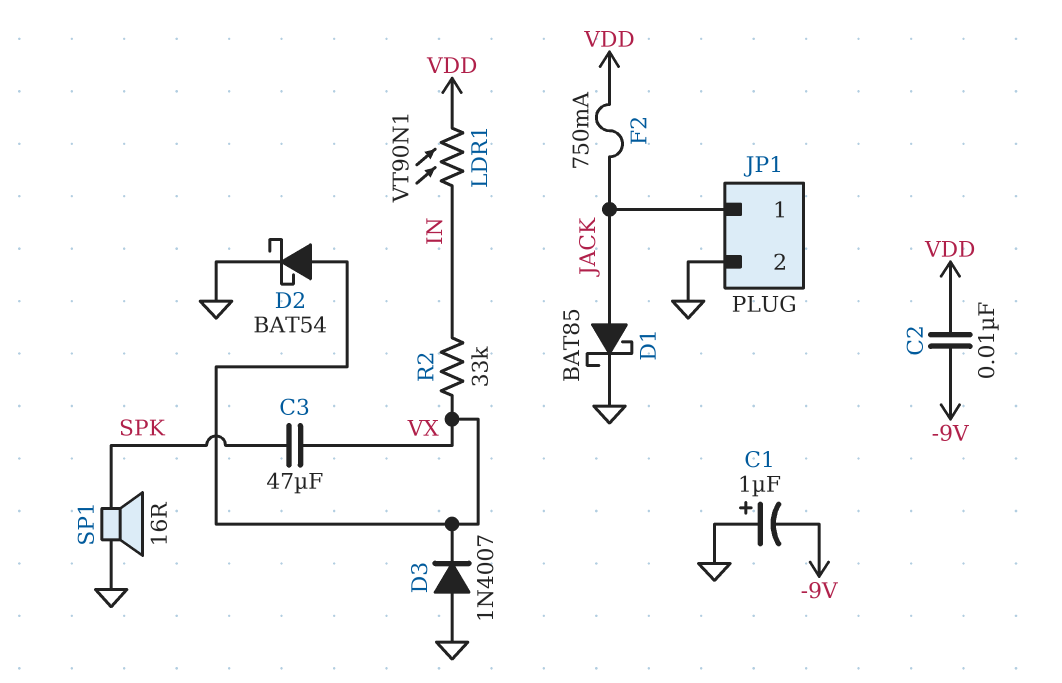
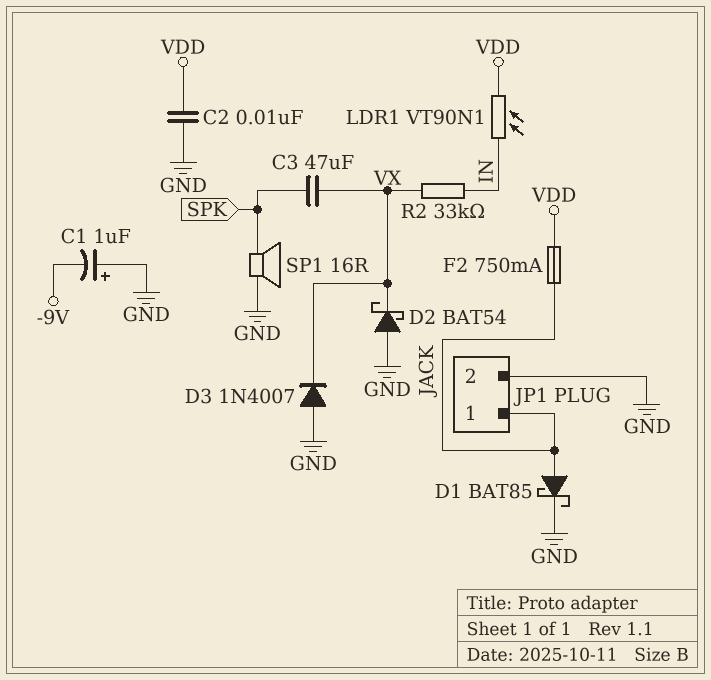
C2: 10nF (-9V, VDD) -> 10nF (GND, VDD)
D2: schottky BAT54 (A VX, K GND) -> schottky BAT54 (A GND, K VX)

